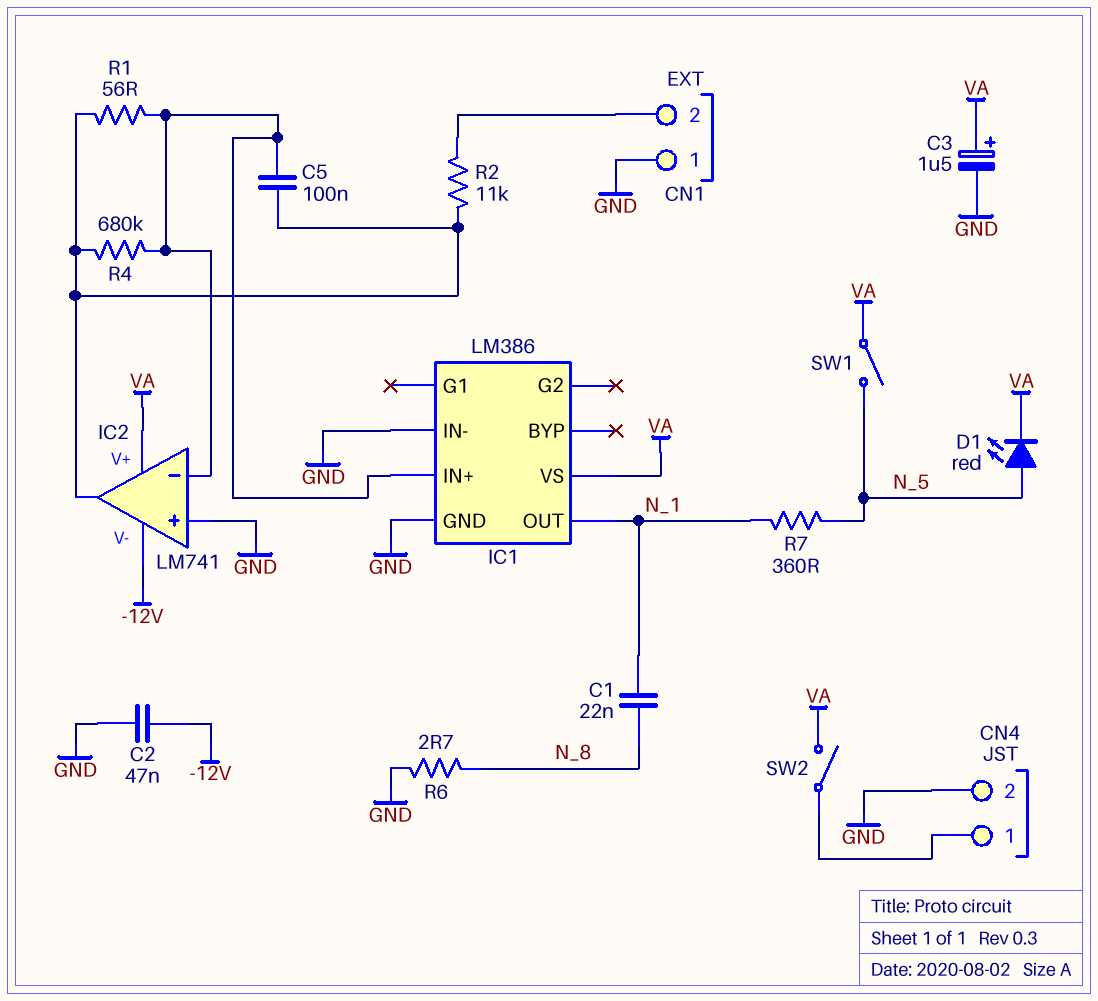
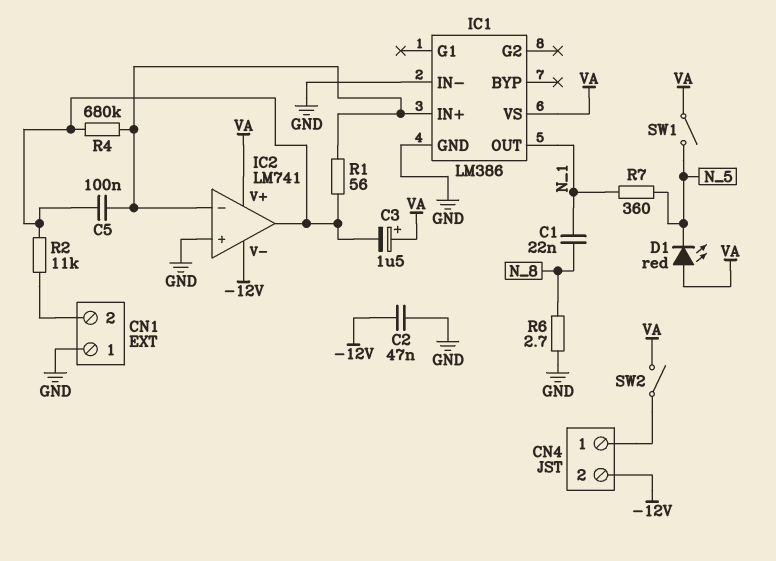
C3: 1.5uF (plus VA, minus GND) -> 1.5uF (plus VA, minus IC2/out)
CN4 pin 2: GND -> -12V
D1: LED red (A N_5, K VA) -> LED red (A VA, K N_5)

